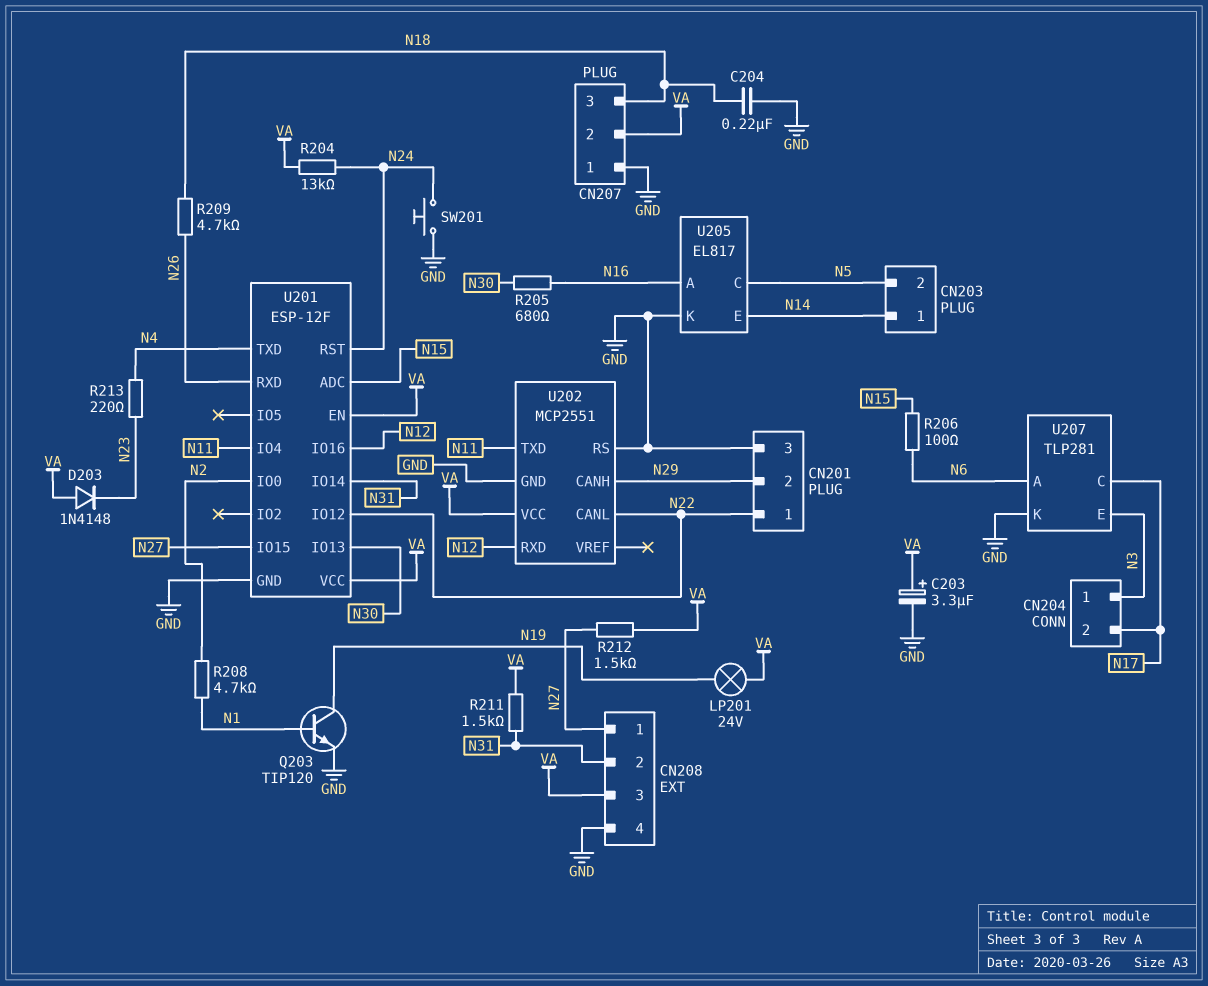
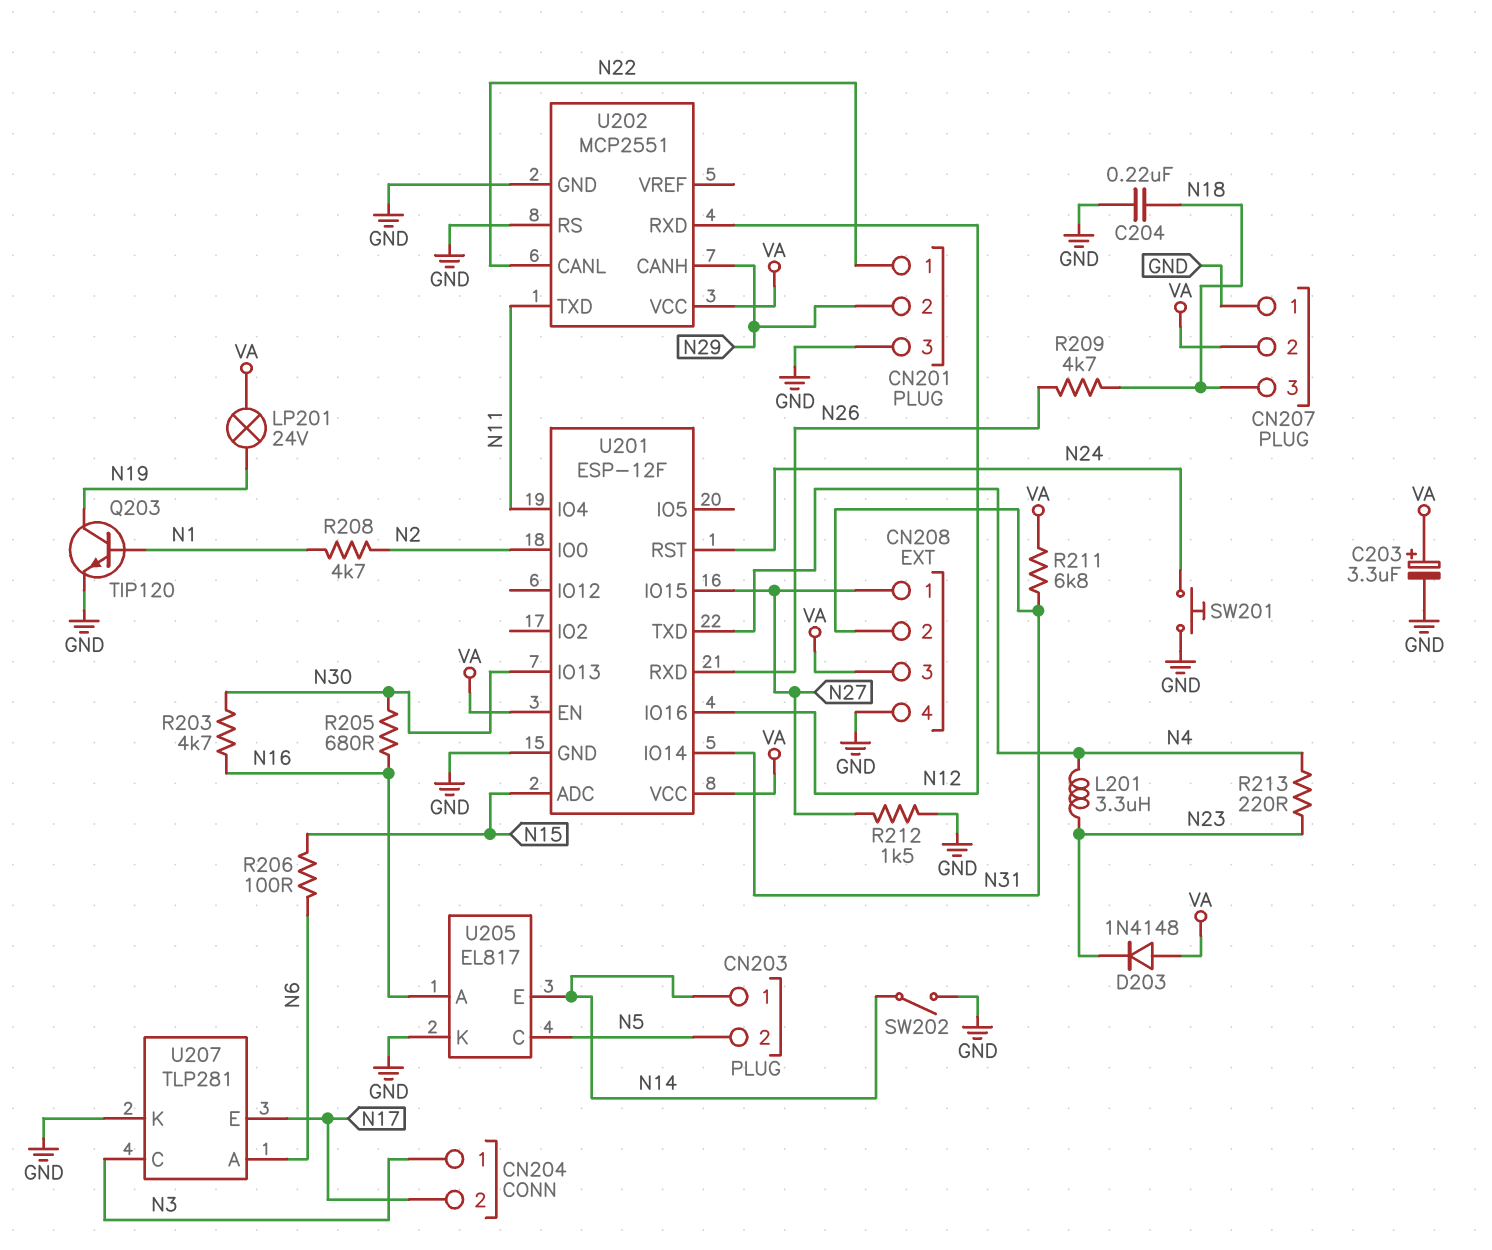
L201: none -> 3.3uH (N4, N23)
R203: none -> 4.7k (N16, N30)
R204: 13k (N24, VA) -> none
R211: 1.5k (N31, VA) -> 6.8k (N31, VA)
R212: 1.5k (N27, VA) -> 1.5k (GND, N27)
SW202: none -> switch (GND, N14)
U201 pin IO12: N22 -> none
U207 pin C: N17 -> N3
U207 pin E: N3 -> N17

